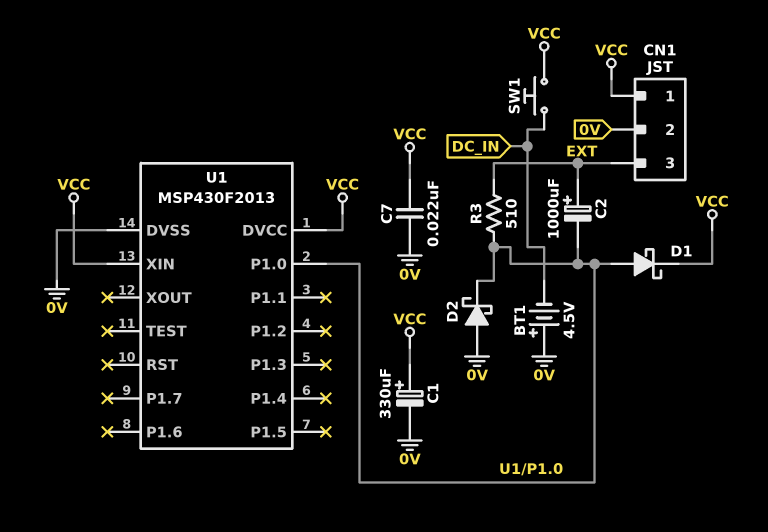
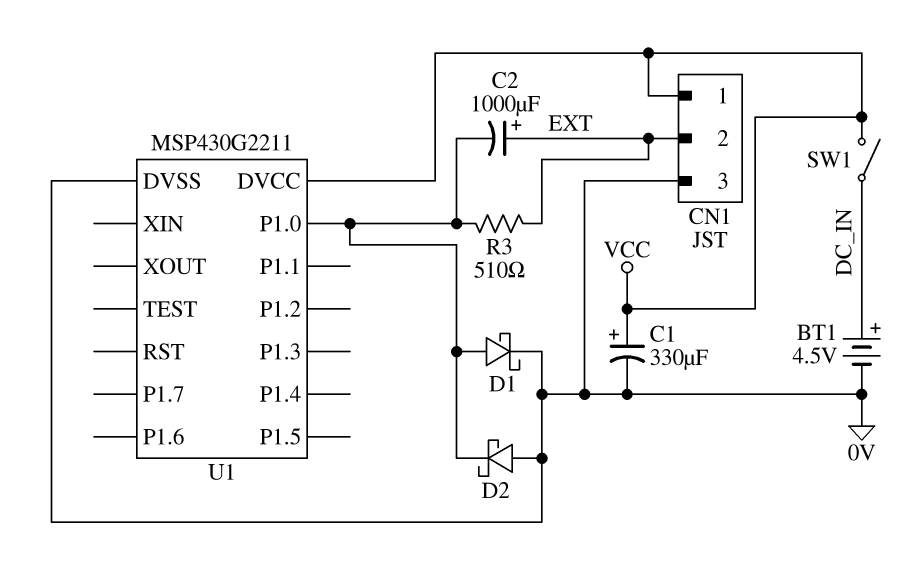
BT1: 4.5V (plus 0V, minus DC_IN) -> 4.5V (plus DC_IN, minus 0V)
C7: 22nF (0V, VCC) -> none
CN1 pin 2: 0V -> EXT
CN1 pin 3: EXT -> 0V
D1: schottky (A U1/P1.0, K VCC) -> schottky (A U1/P1.0, K 0V)
SW1: button (DC_IN, VCC) -> switch (DC_IN, VCC)
U1: MSP430F2013 -> MSP430G2211
U1 pin XIN: VCC -> none

